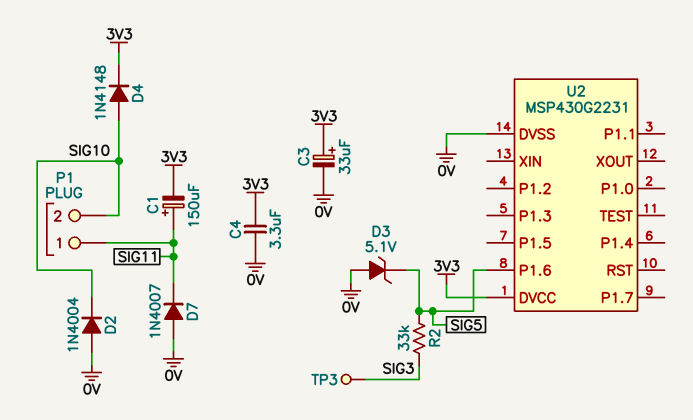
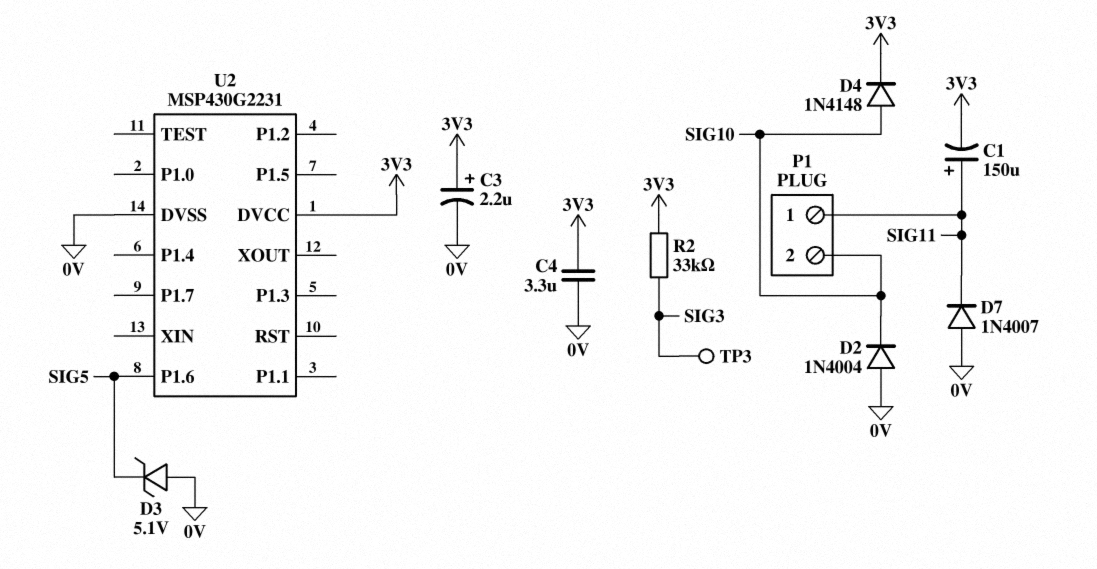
C3: 33uF (plus 3V3, minus 0V) -> 2.2uF (plus 3V3, minus 0V)
R2: 33k (SIG3, SIG5) -> 33k (3V3, SIG3)

